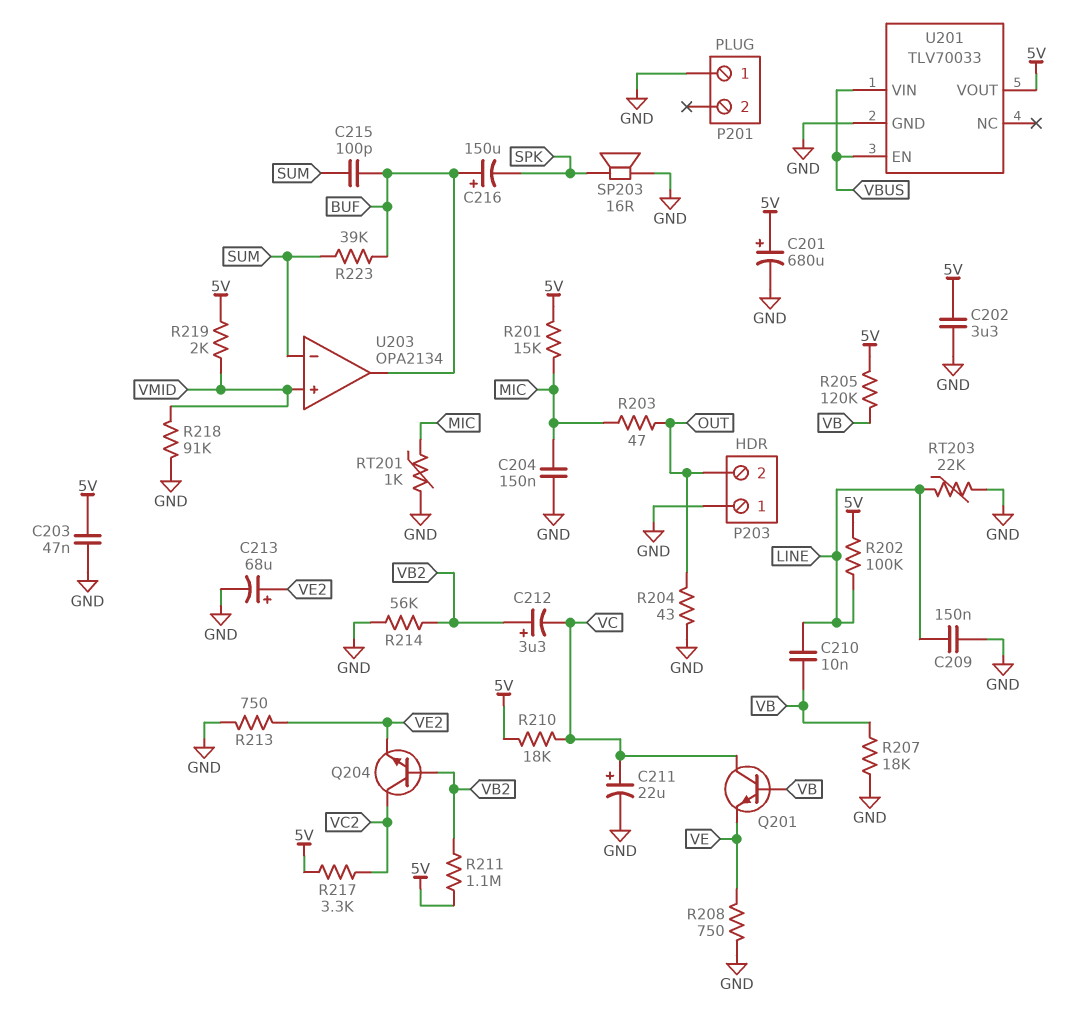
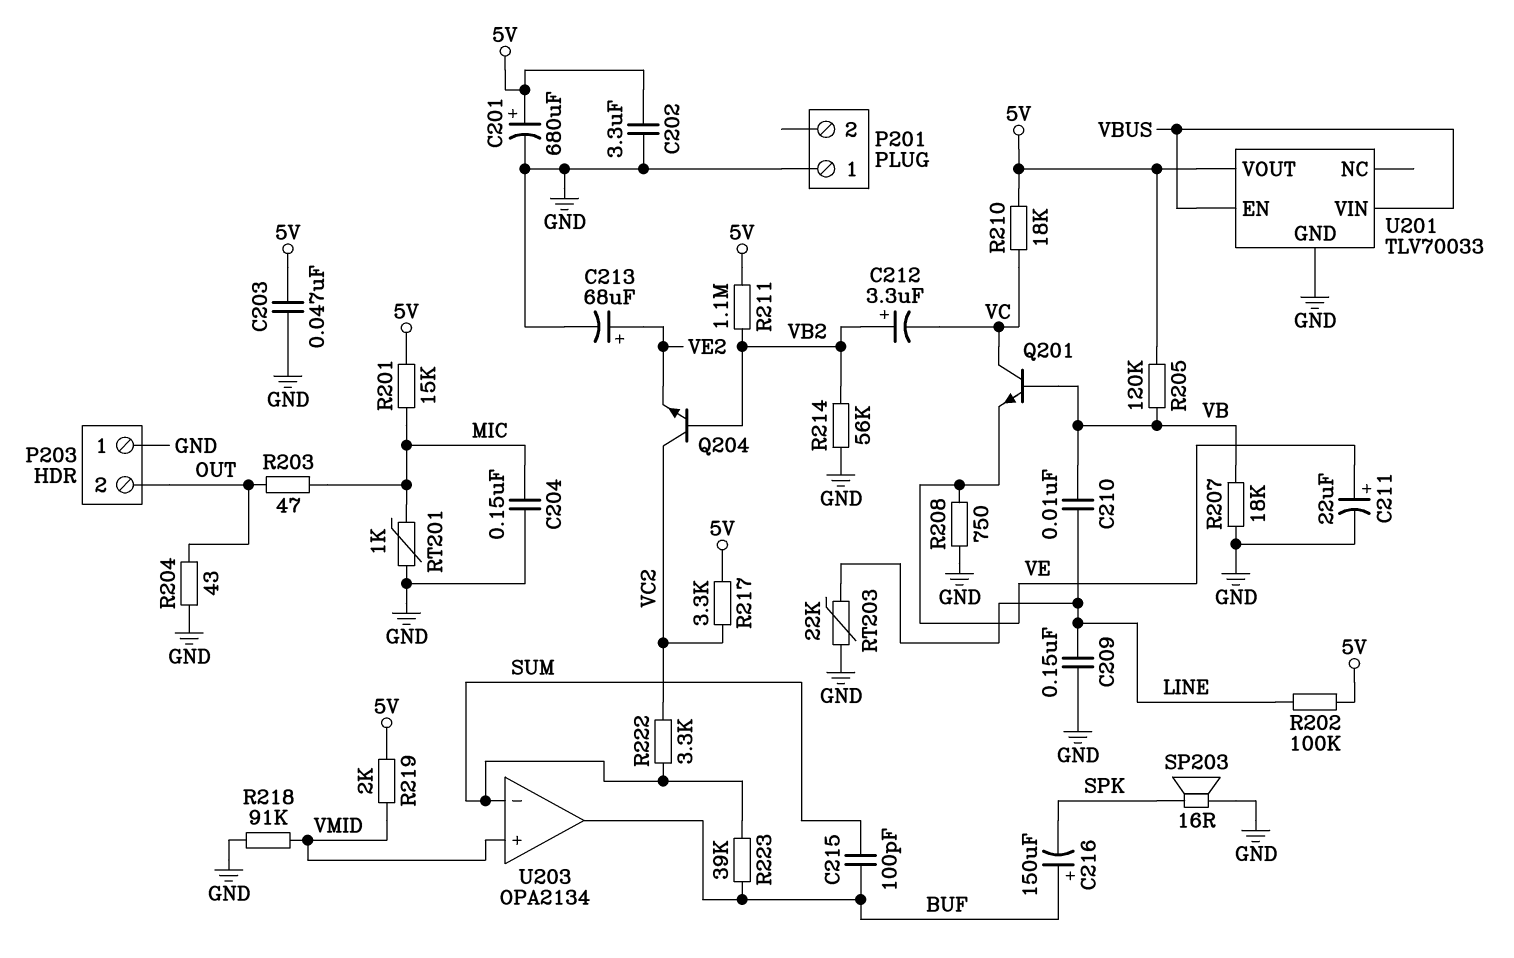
C211: 22uF (plus VC, minus GND) -> 22uF (plus VE, minus GND)
R213: 750 (GND, VE2) -> none
R222: none -> 3.3k (SUM, VC2)

